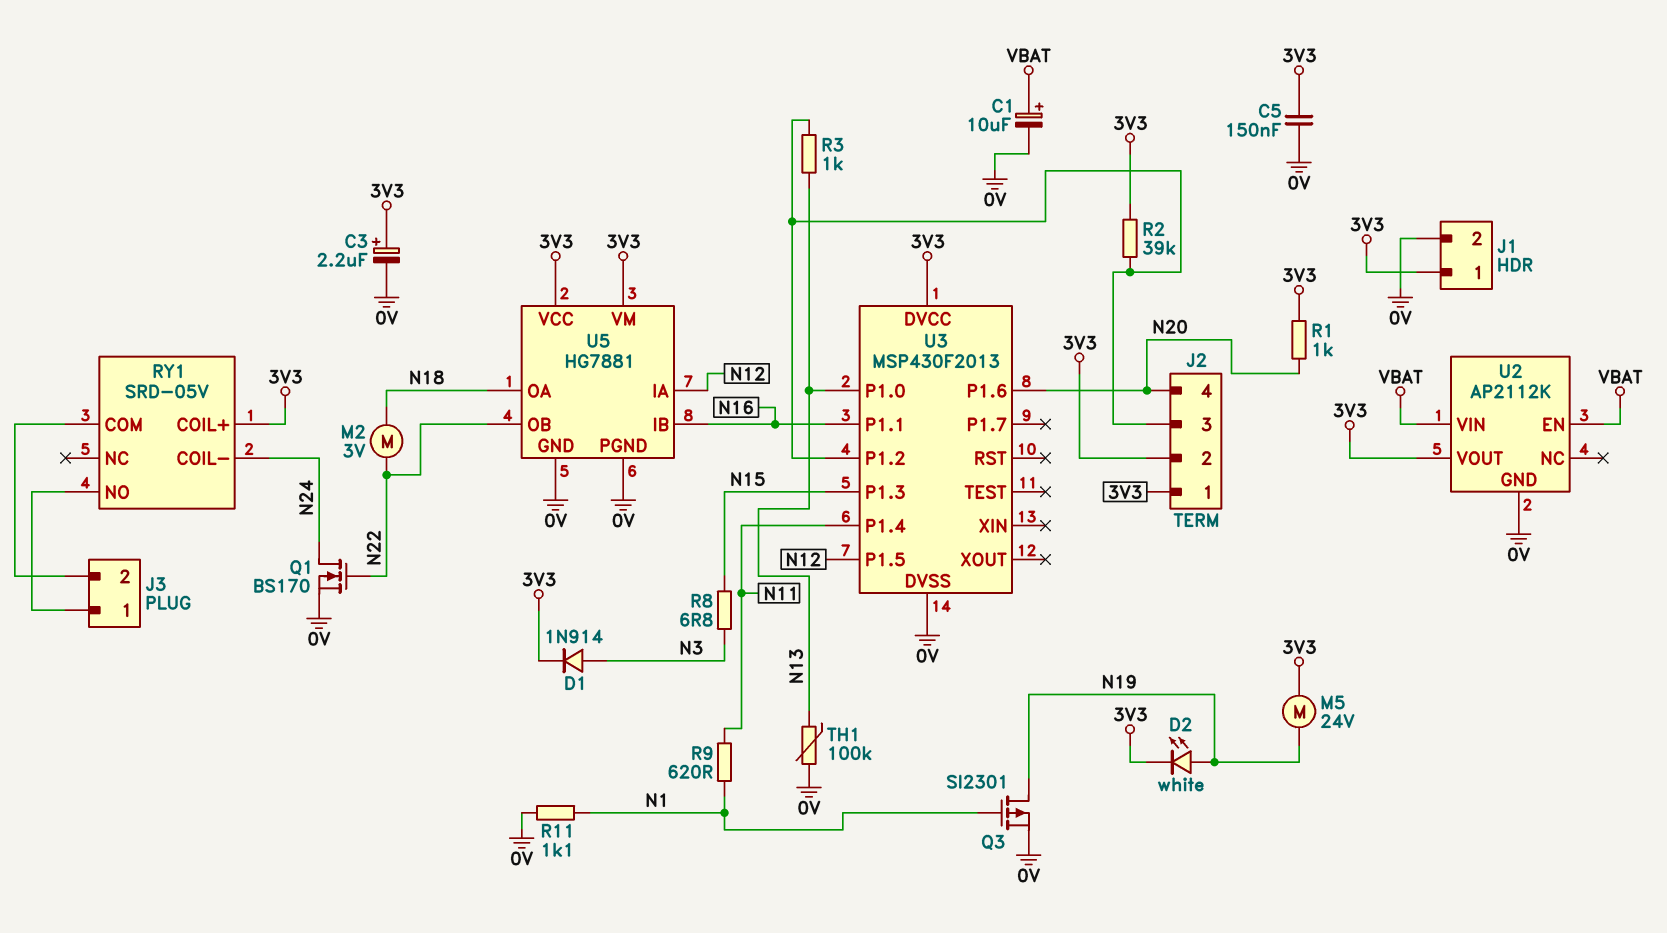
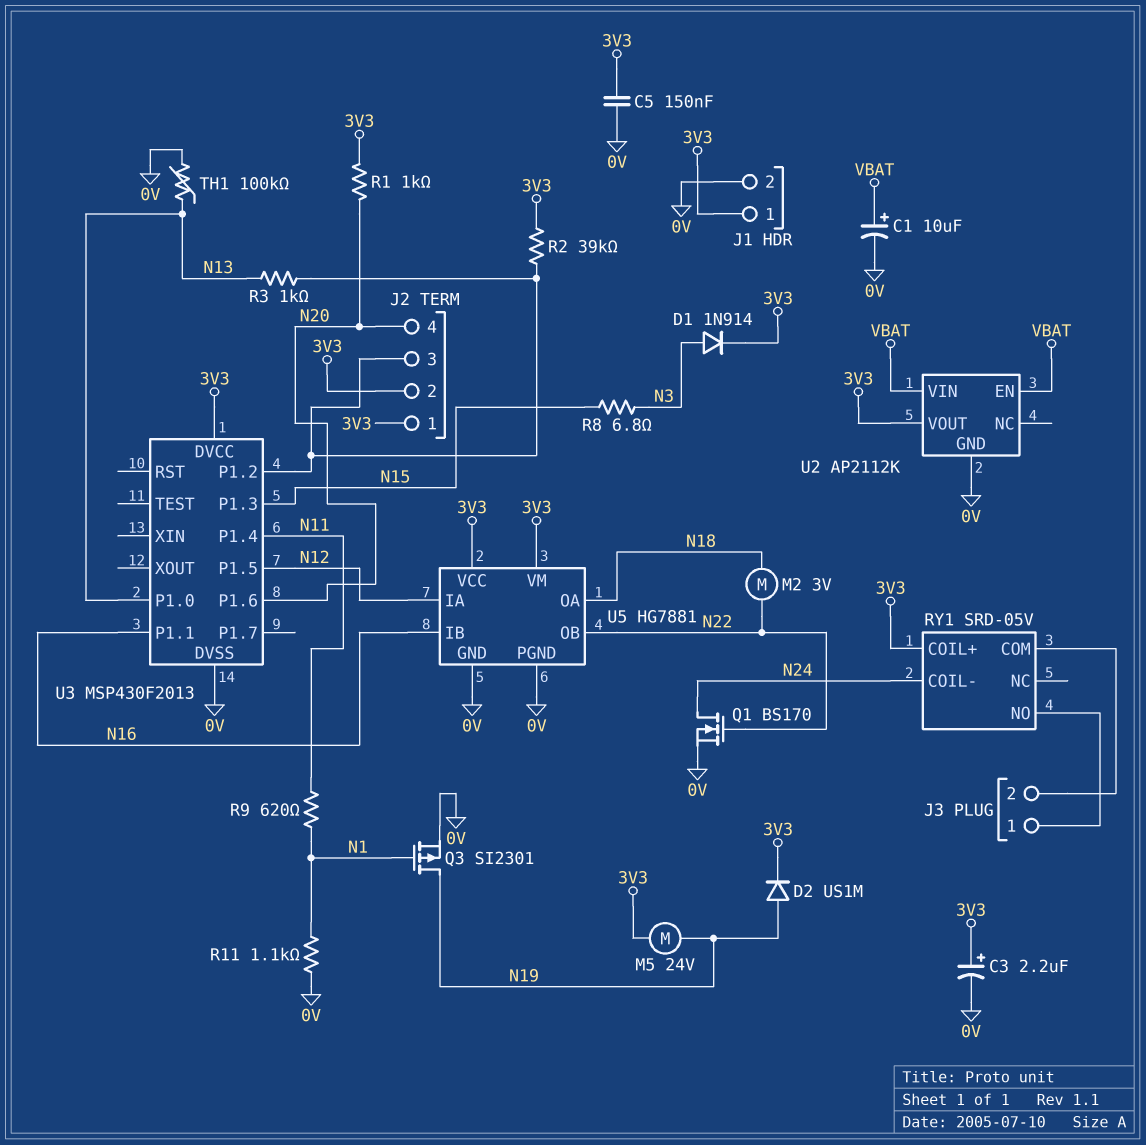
D2: LED white (A N19, K 3V3) -> diode US1M (A N19, K 3V3)

